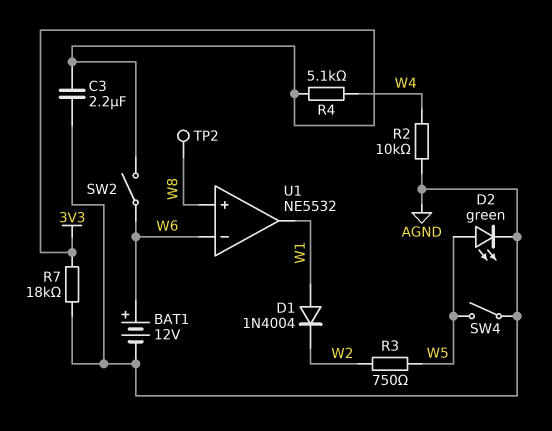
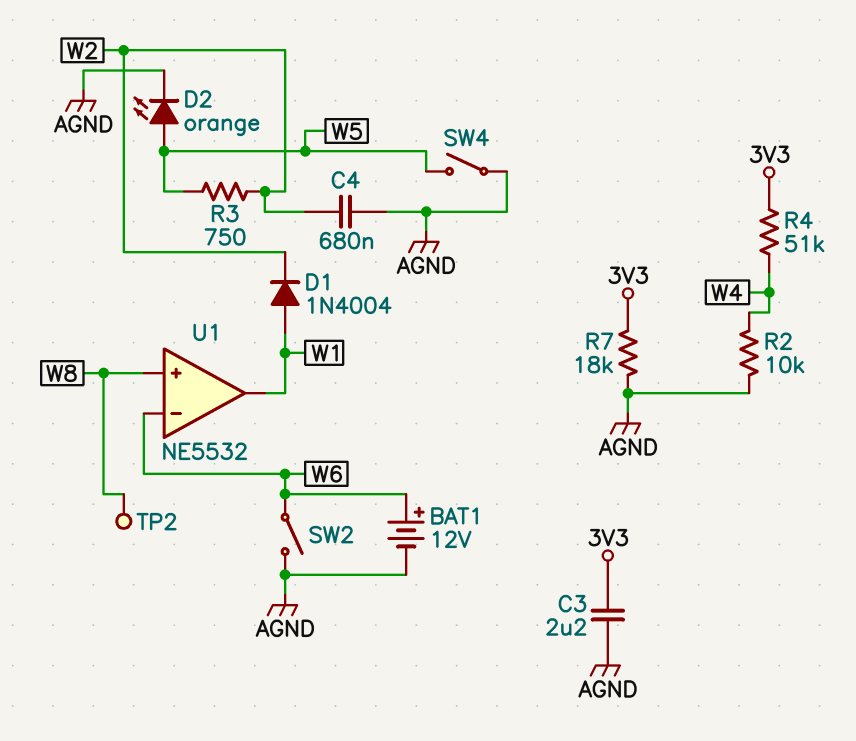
C4: none -> 680nF (AGND, W2)
D2: LED green (A W5, K AGND) -> LED orange (A W5, K AGND)
R4: 5.1k (3V3, W4) -> 51k (3V3, W4)
SW2: switch (3V3, W6) -> switch (AGND, W6)

